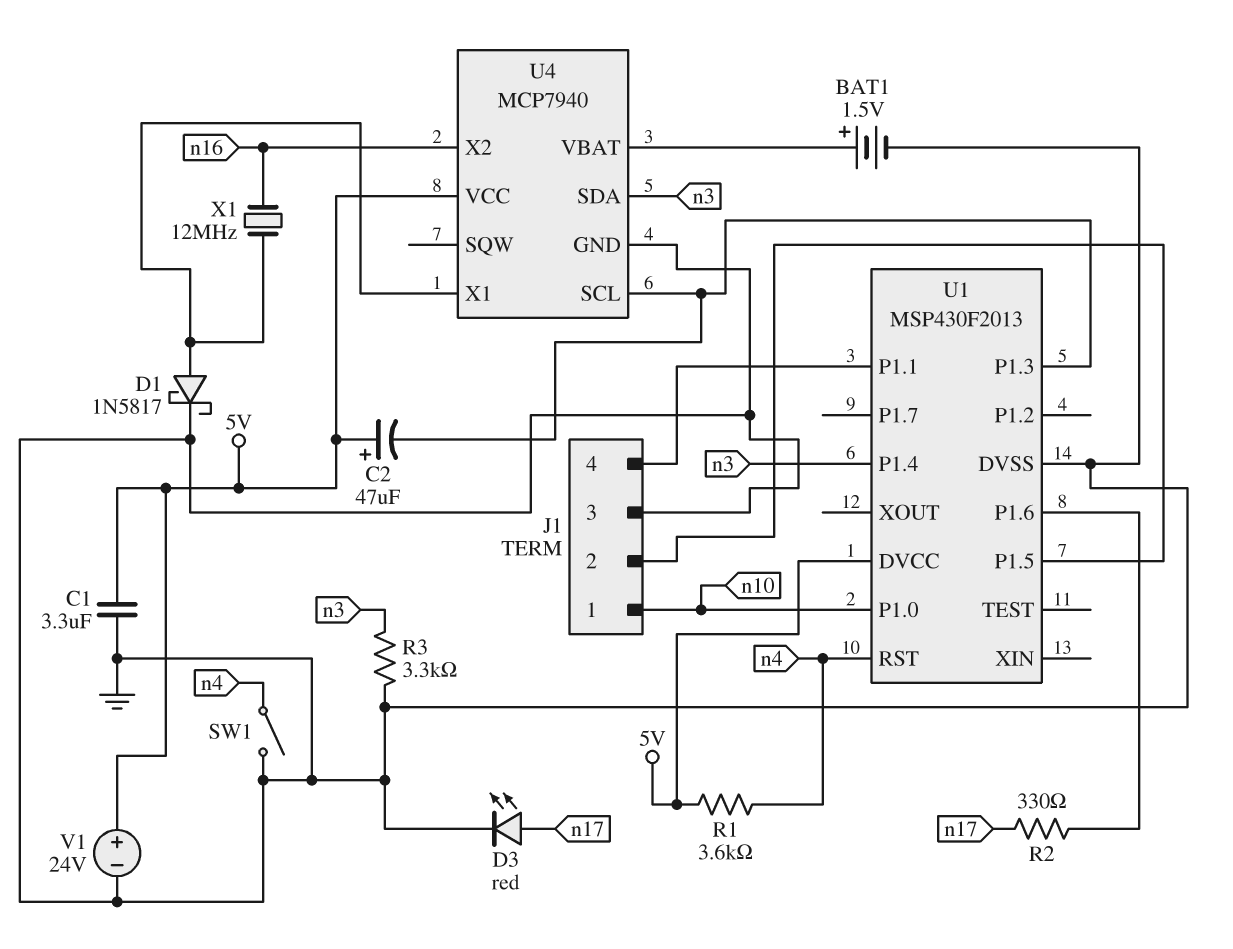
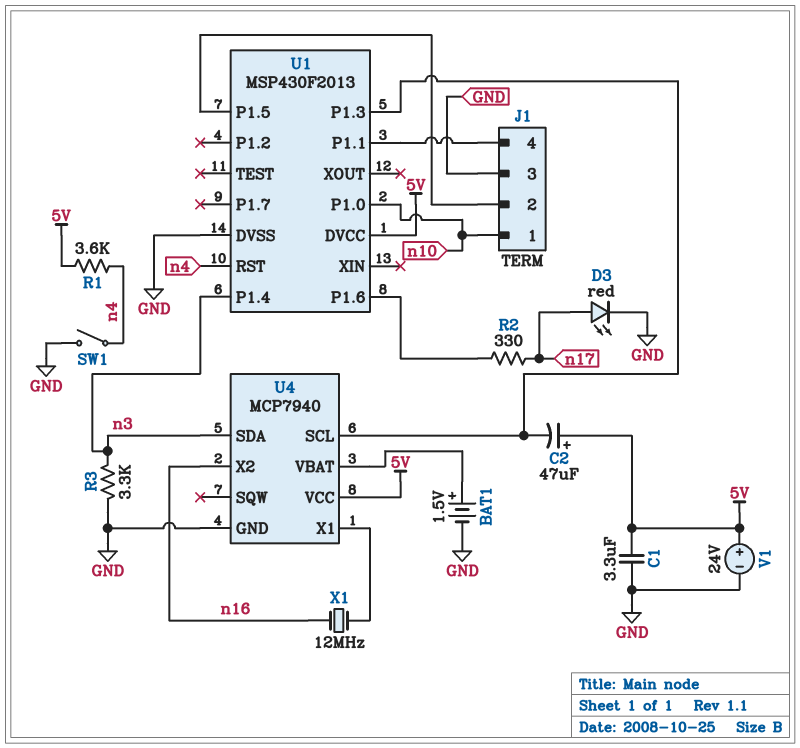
D1: schottky 1N5817 (A U4/X1, K GND) -> none

